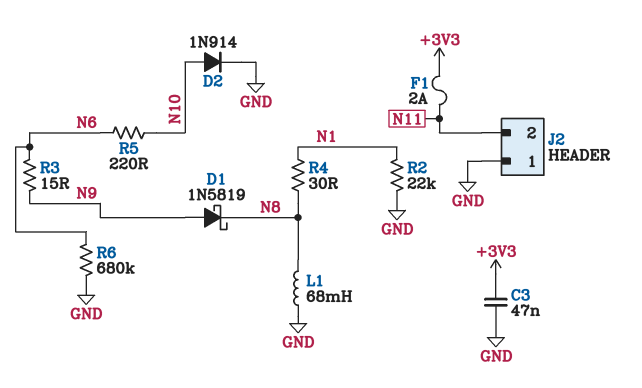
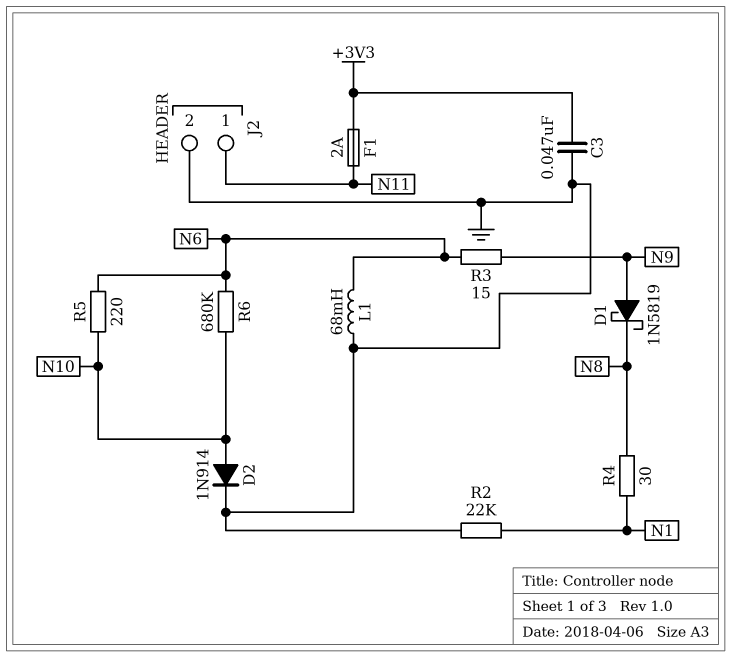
J2 pin 1: GND -> N11
J2 pin 2: N11 -> GND
L1: 68mH (GND, N8) -> 68mH (GND, N6)
R6: 680k (GND, N6) -> 680k (N6, N10)

